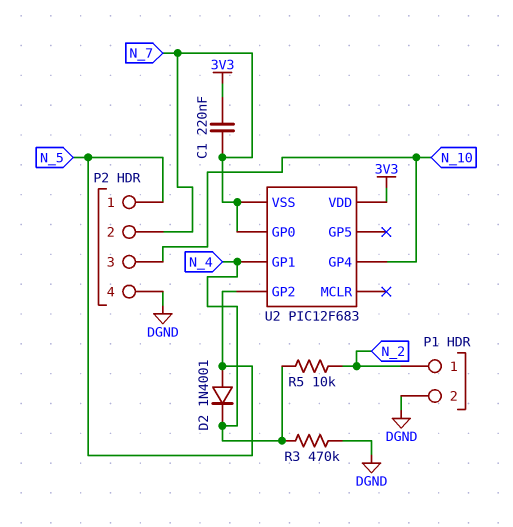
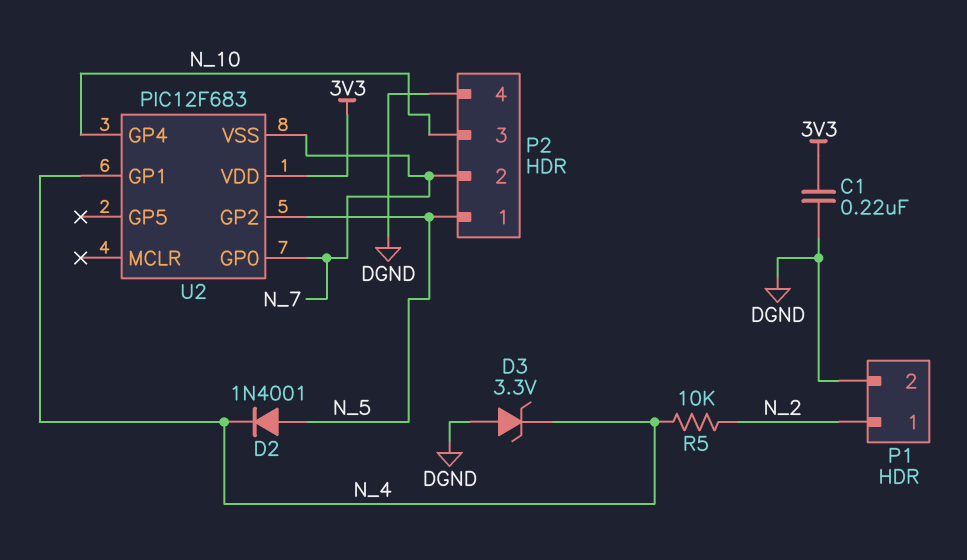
C1: 220nF (3V3, N_7) -> 220nF (3V3, DGND)
D3: none -> zener 3.3V (A DGND, K N_4)
R3: 470k (DGND, N_4) -> none

